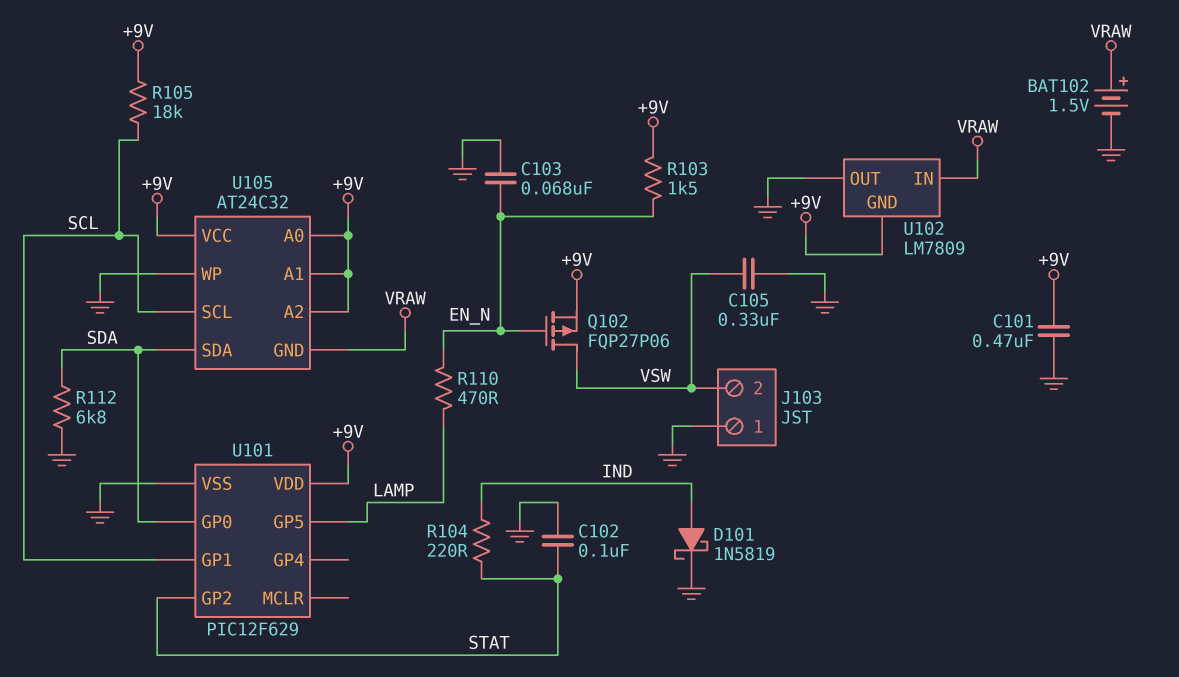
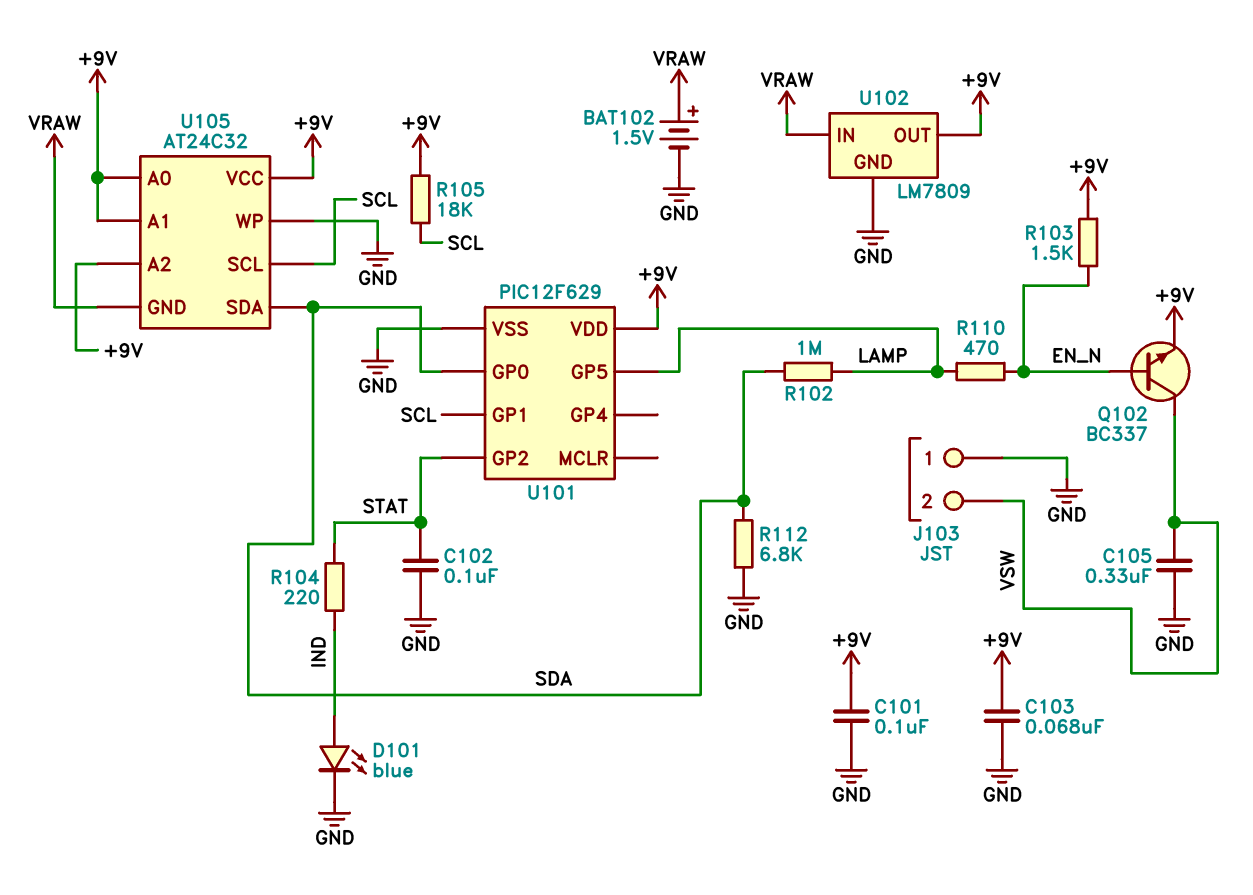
C101: 470nF (+9V, GND) -> 100nF (+9V, GND)
C103: 68nF (EN_N, GND) -> 68nF (+9V, GND)
D101: schottky 1N5819 (A IND, K GND) -> LED blue (A IND, K GND)
Q102: PMOS FQP27P06 (G EN_N, D VSW, S +9V) -> NPN BC337 (B EN_N, C VSW, E +9V)
R102: none -> 1M (LAMP, SDA)
U102 pin GND: +9V -> GND
U102 pin OUT: GND -> +9V

